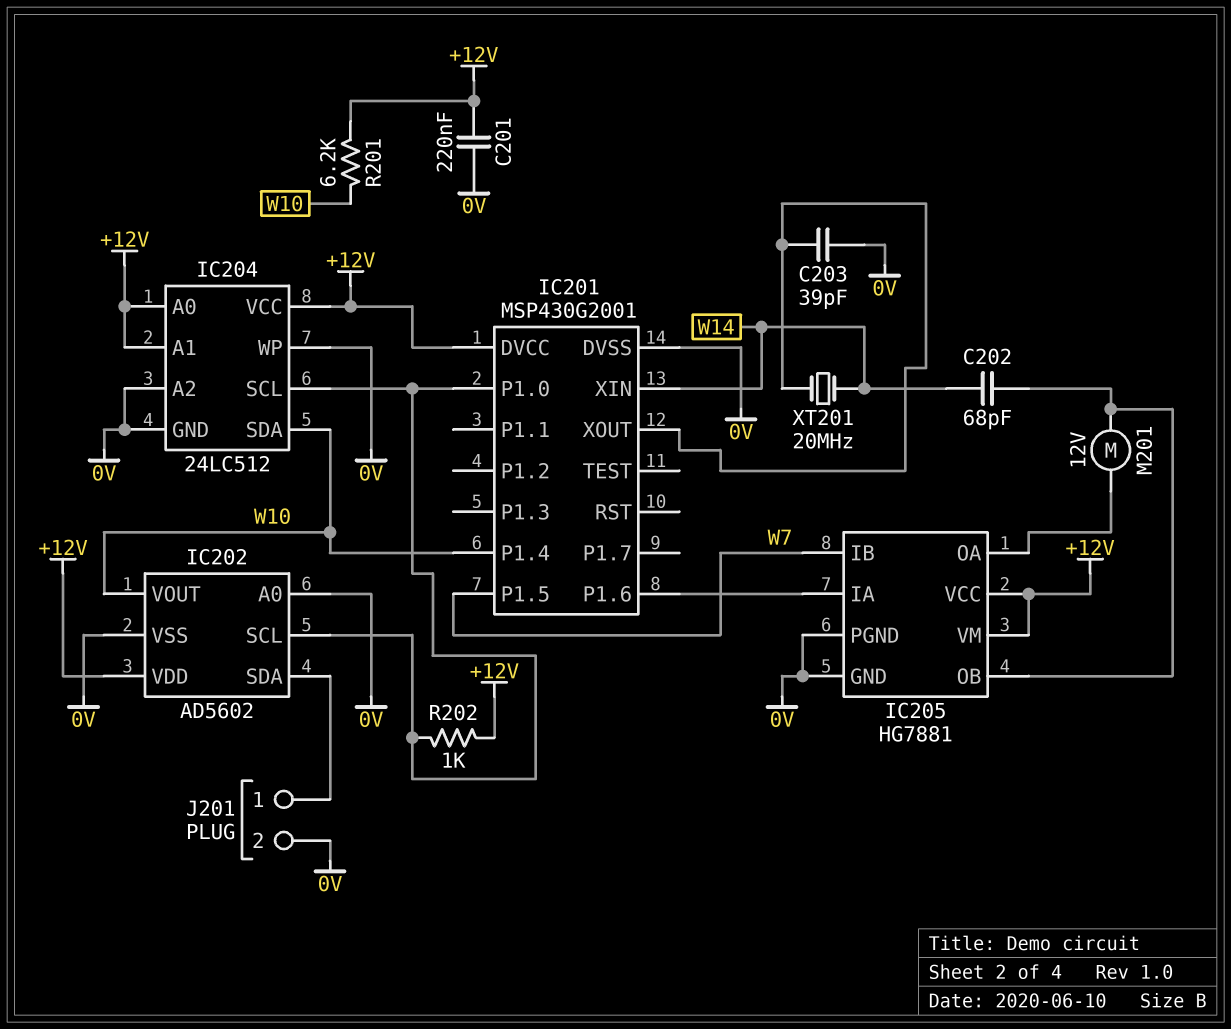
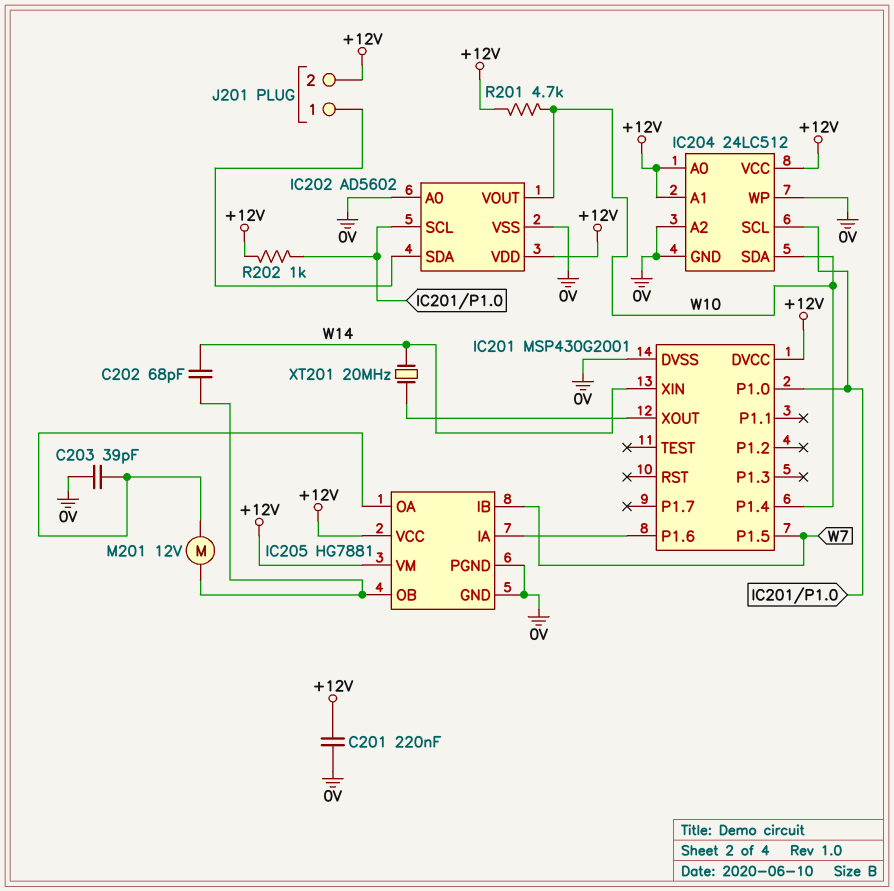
C203: 39pF (0V, IC201/XOUT) -> 39pF (0V, IC205/OA)
J201 pin 2: 0V -> +12V
R201: 6.2k (+12V, W10) -> 4.7k (+12V, W10)

